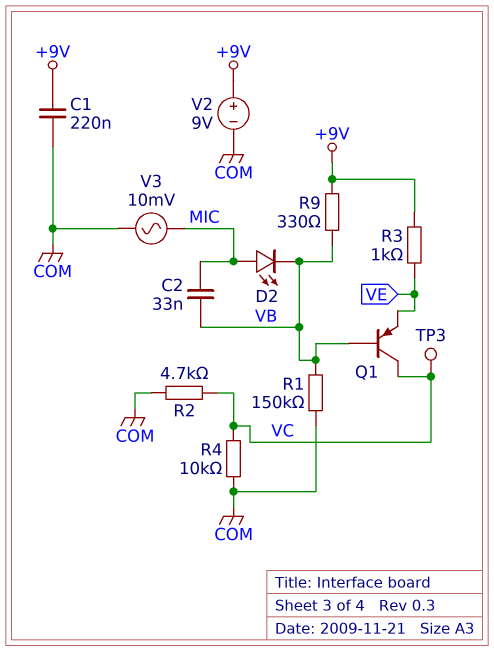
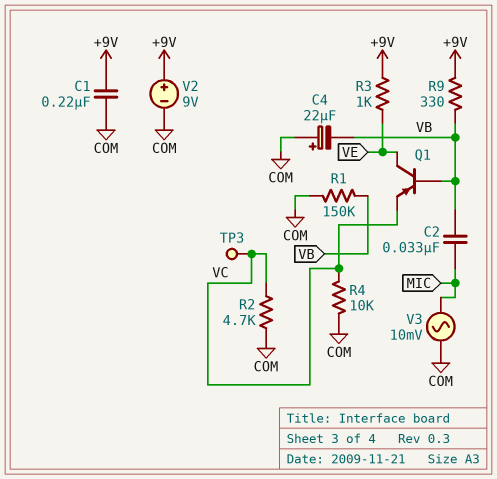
C4: none -> 22uF (plus COM, minus VB)
D2: LED (A MIC, K VB) -> none
Q1: PNP (B VB, C VC, E VE) -> PNP (B VB, C VE, E VC)

